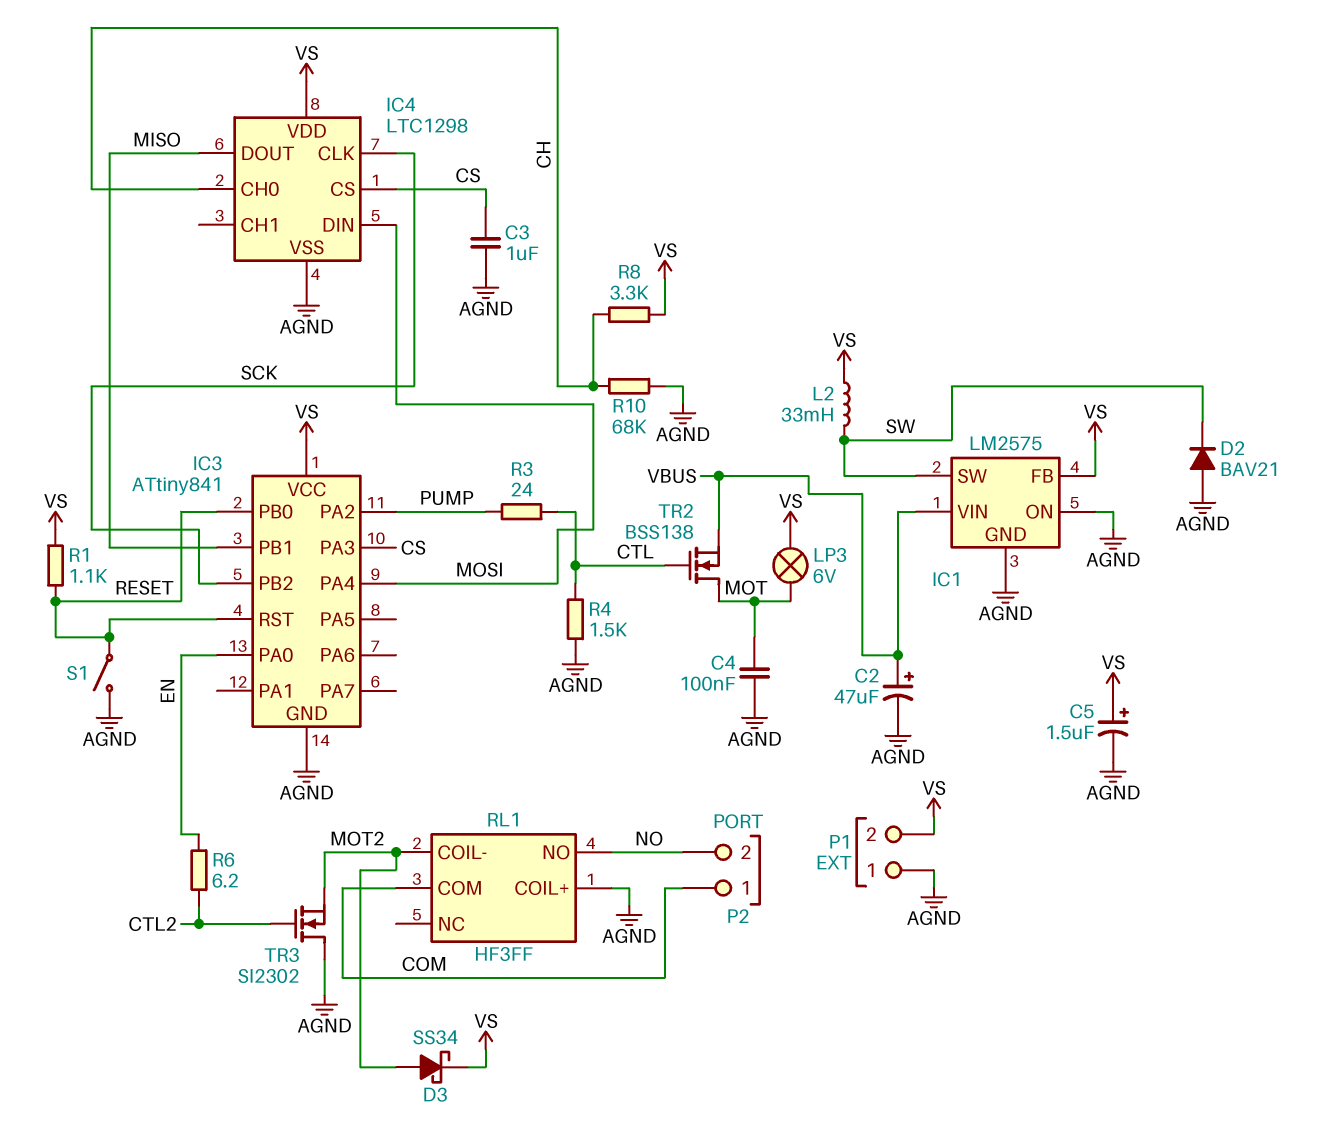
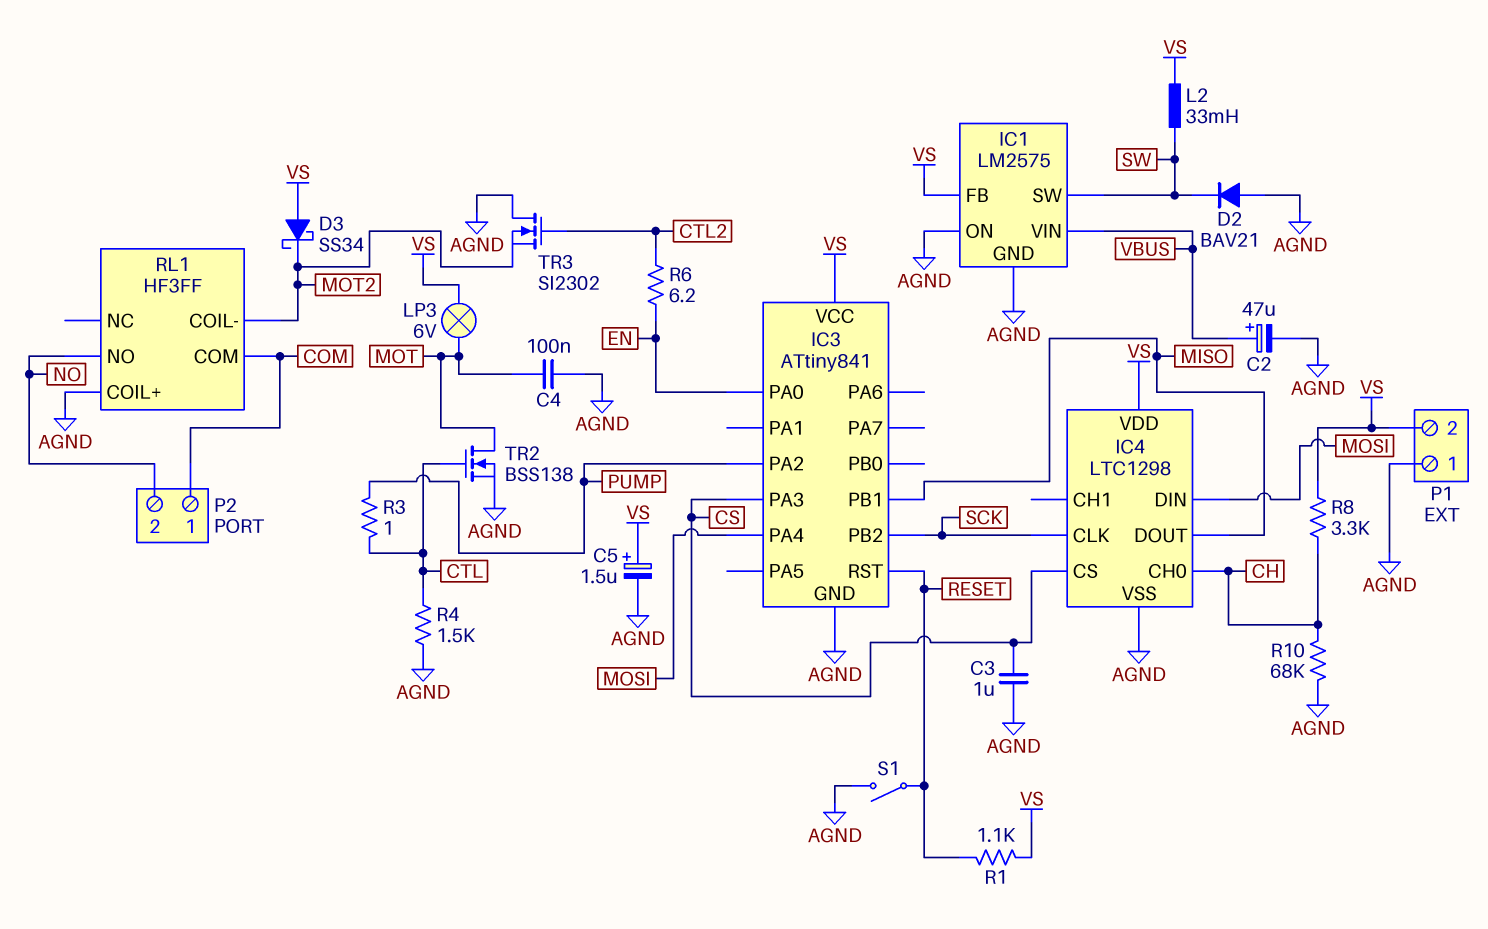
D3: schottky SS34 (A MOT2, K VS) -> schottky SS34 (A VS, K MOT2)
IC3 pin PB0: RESET -> none
R3: 24 (CTL, PUMP) -> 1 (CTL, PUMP)
TR2: NMOS BSS138 (G CTL, D MOT, S VBUS) -> NMOS BSS138 (G CTL, D MOT, S AGND)

